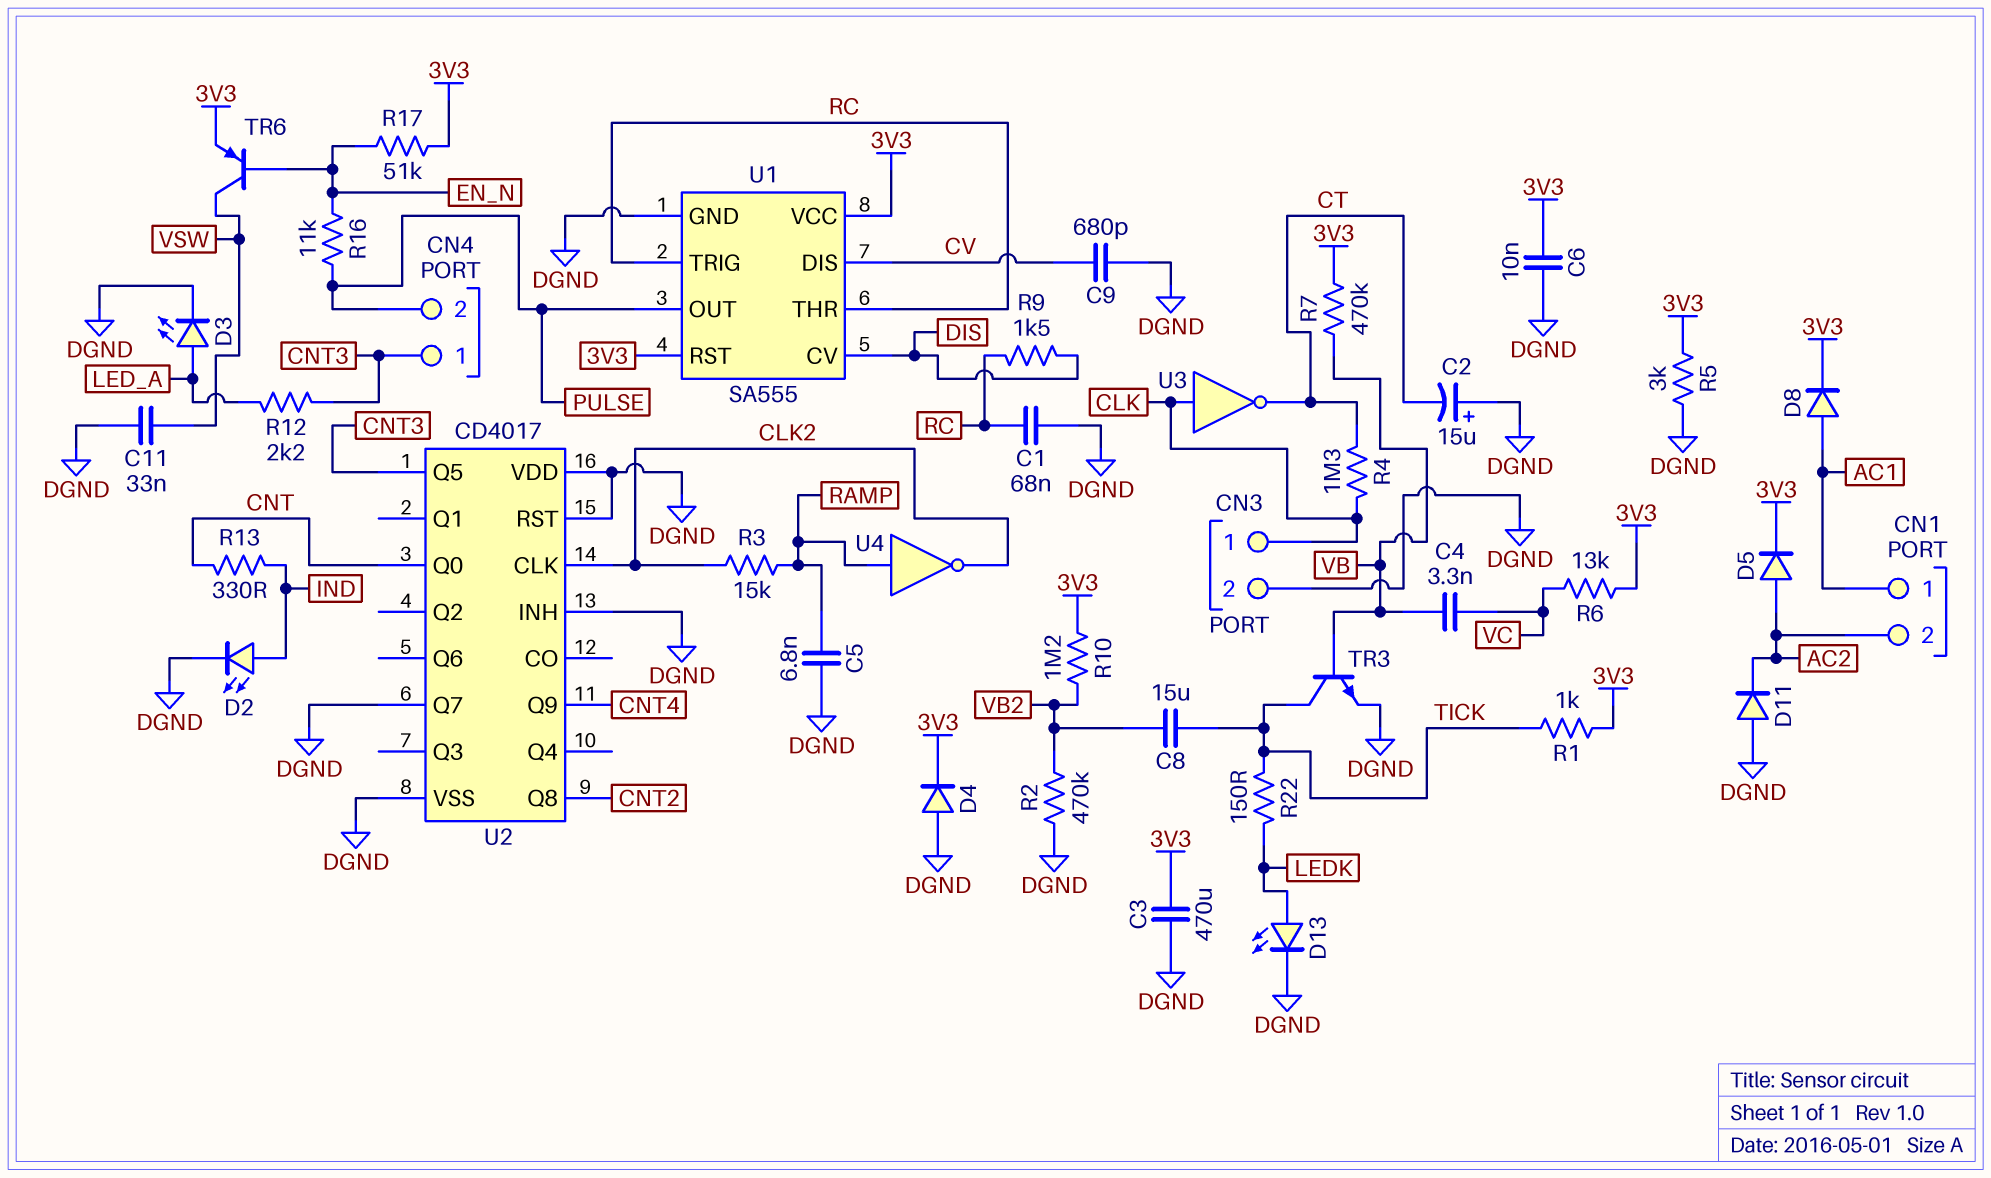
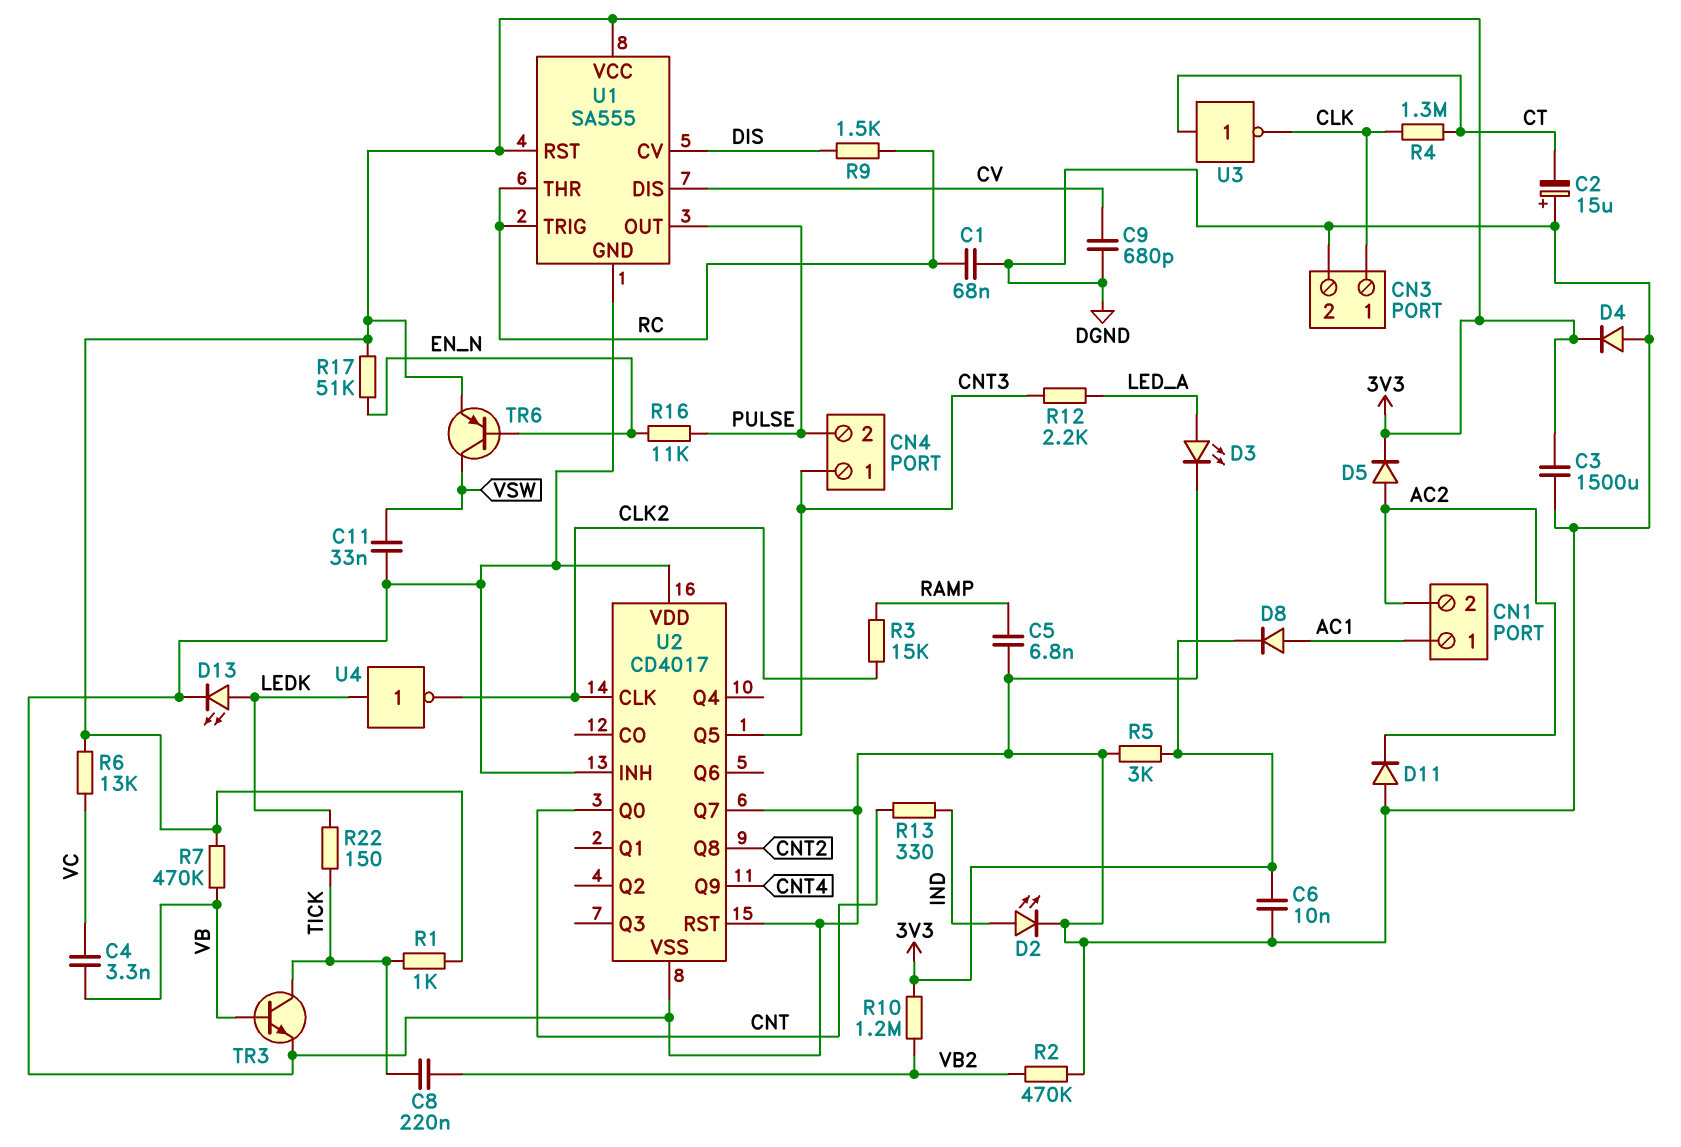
C3: 470uF (3V3, DGND) -> 1500uF (3V3, DGND)
C8: 15uF (TICK, VB2) -> 220nF (TICK, VB2)
U3: NOT (in CLK, out CT) -> NOT (in CT, out CLK)
U4: NOT (in RAMP, out CLK2) -> NOT (in LEDK, out CLK2)

